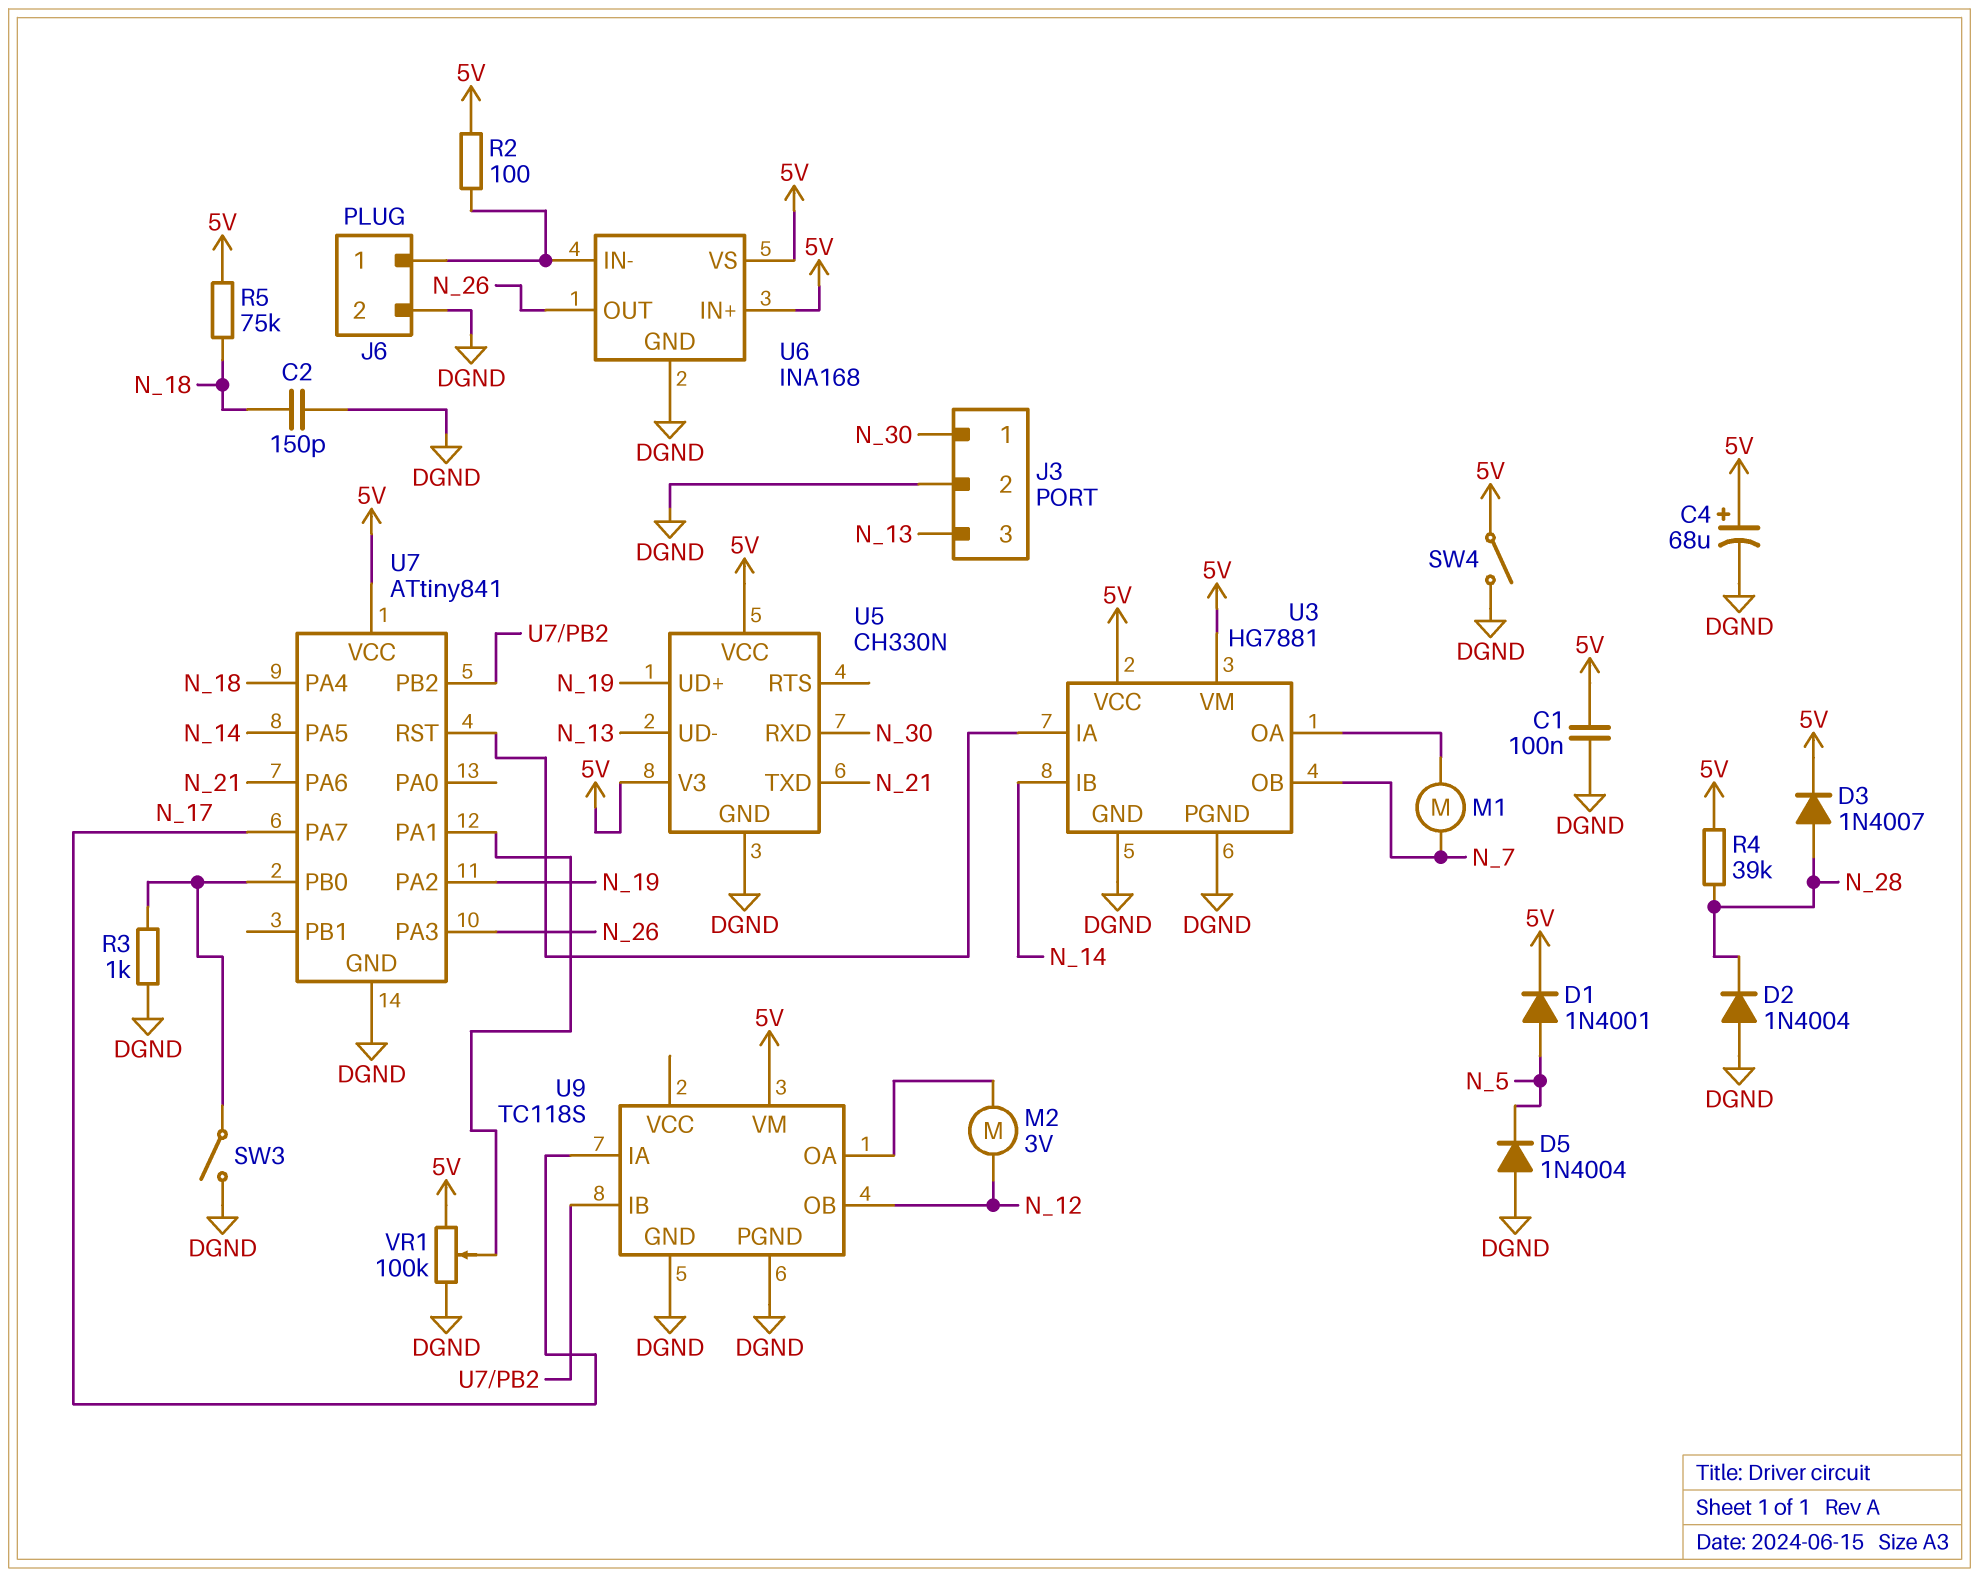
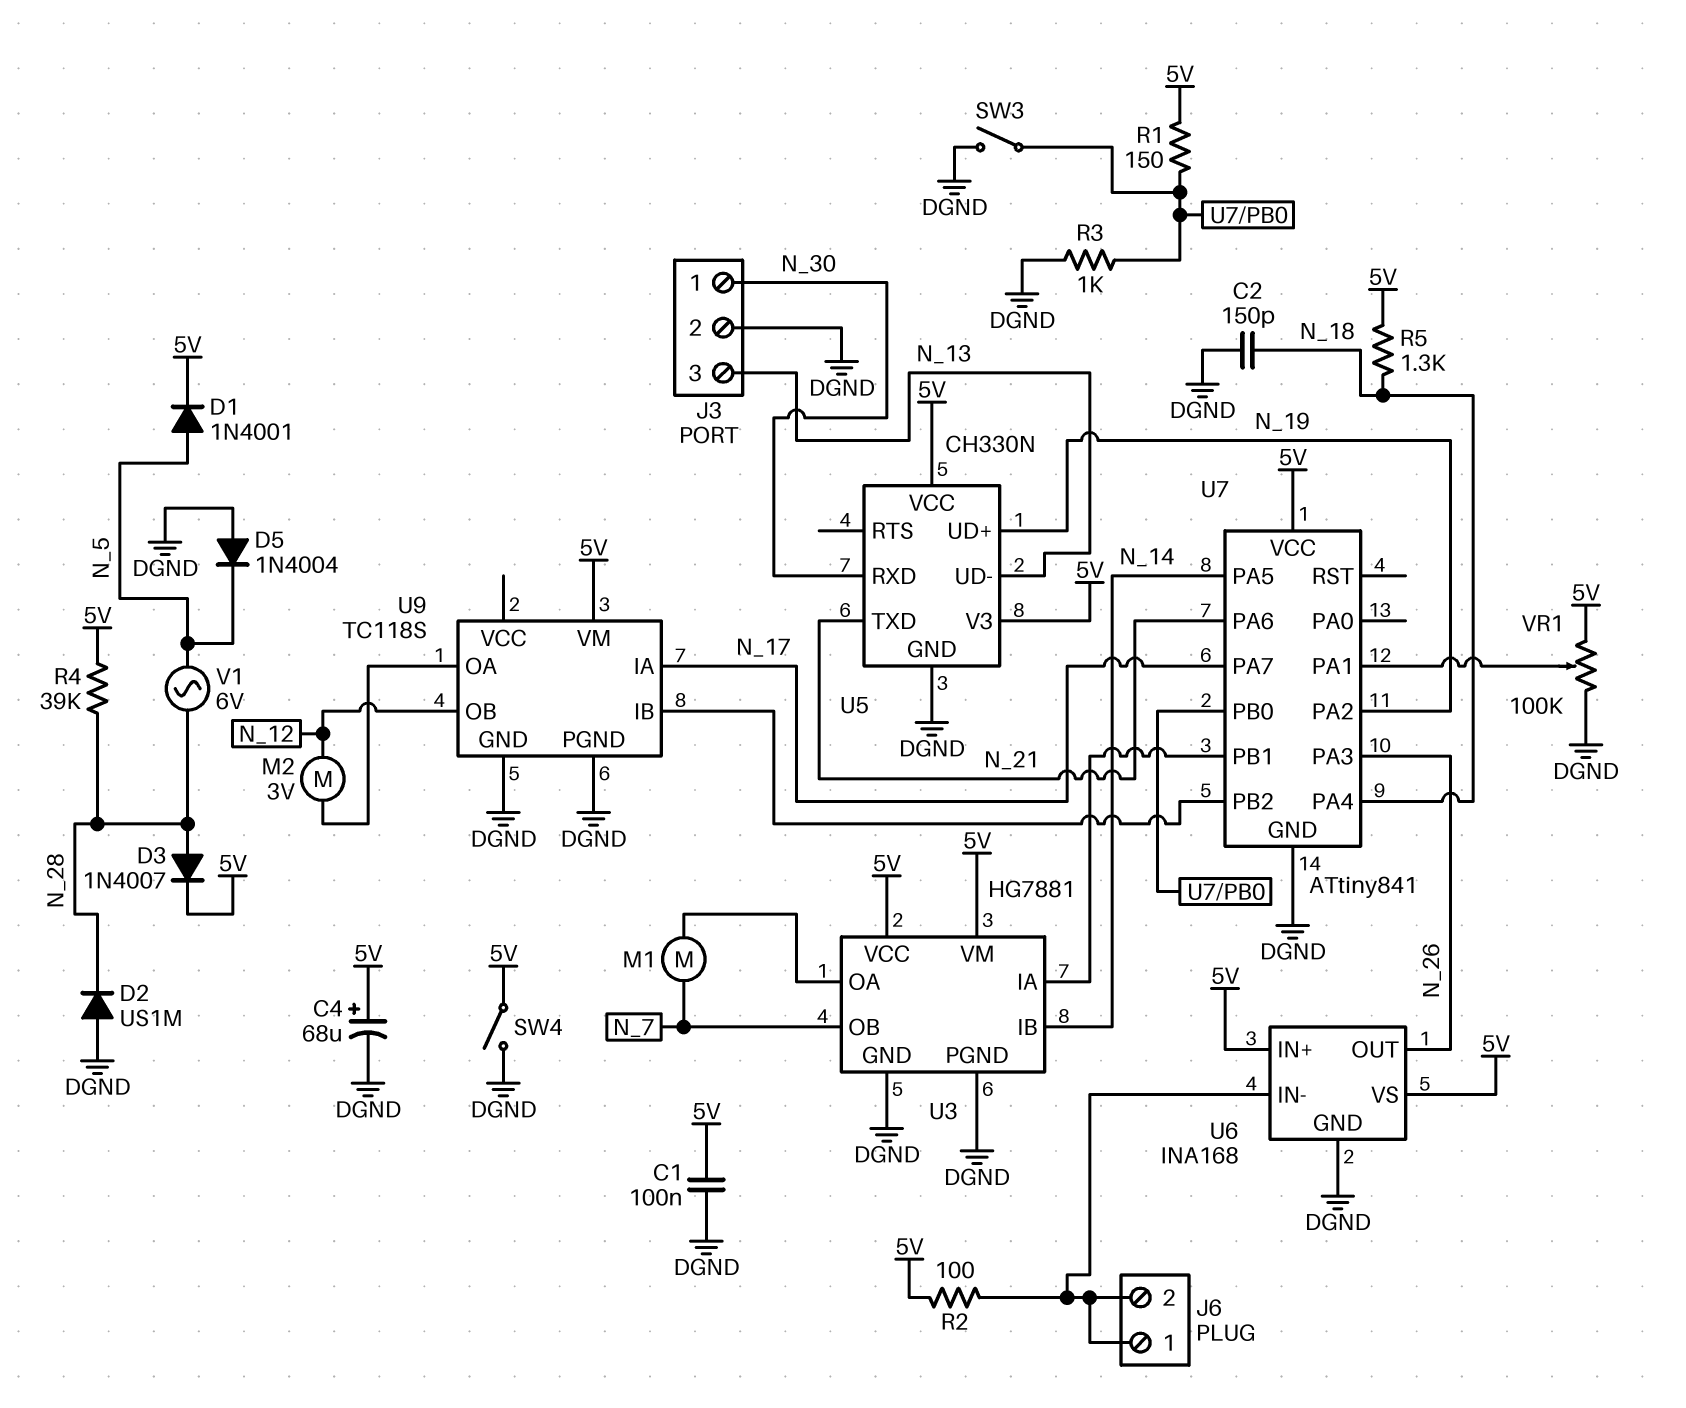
D2: diode 1N4004 (A DGND, K N_28) -> diode US1M (A DGND, K N_28)
J6 pin 2: DGND -> J6/1
R1: none -> 150 (5V, U7/PB0)
R5: 75k (5V, N_18) -> 1.3k (5V, N_18)
U7 pin PB1: none -> U3/IA
U7 pin RST: U3/IA -> none
V1: none -> AC 6V (N_5, N_28)

